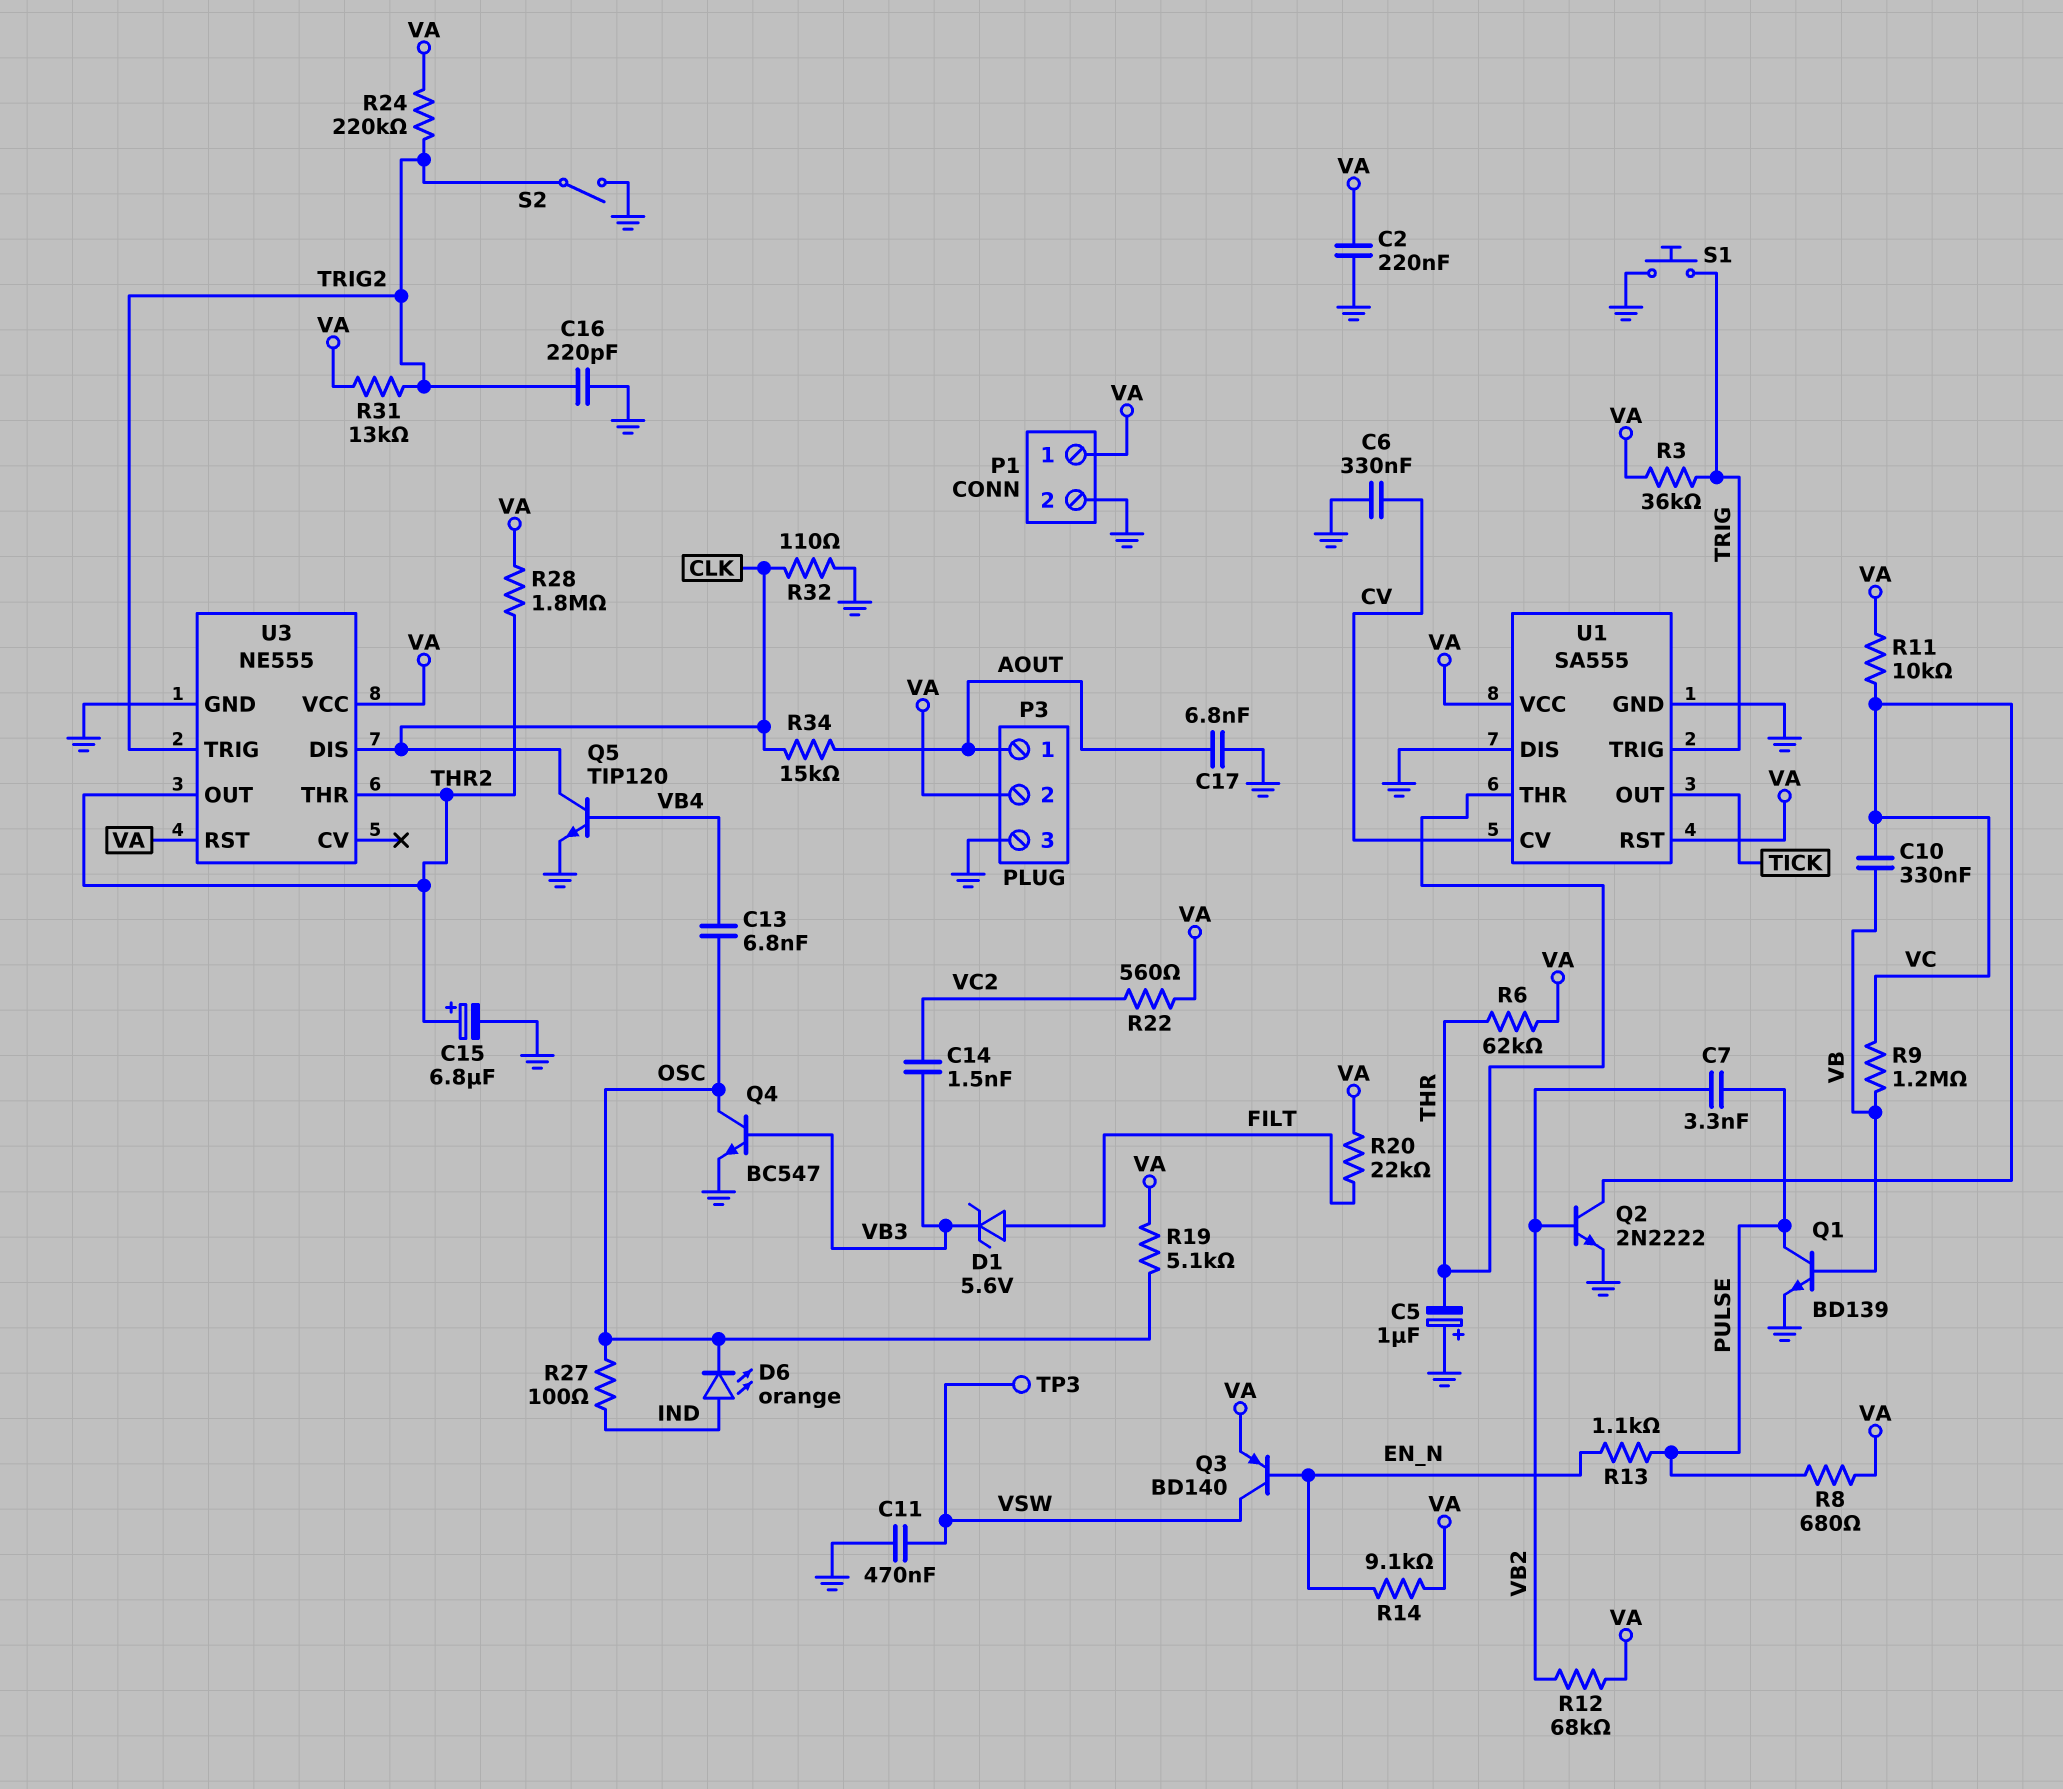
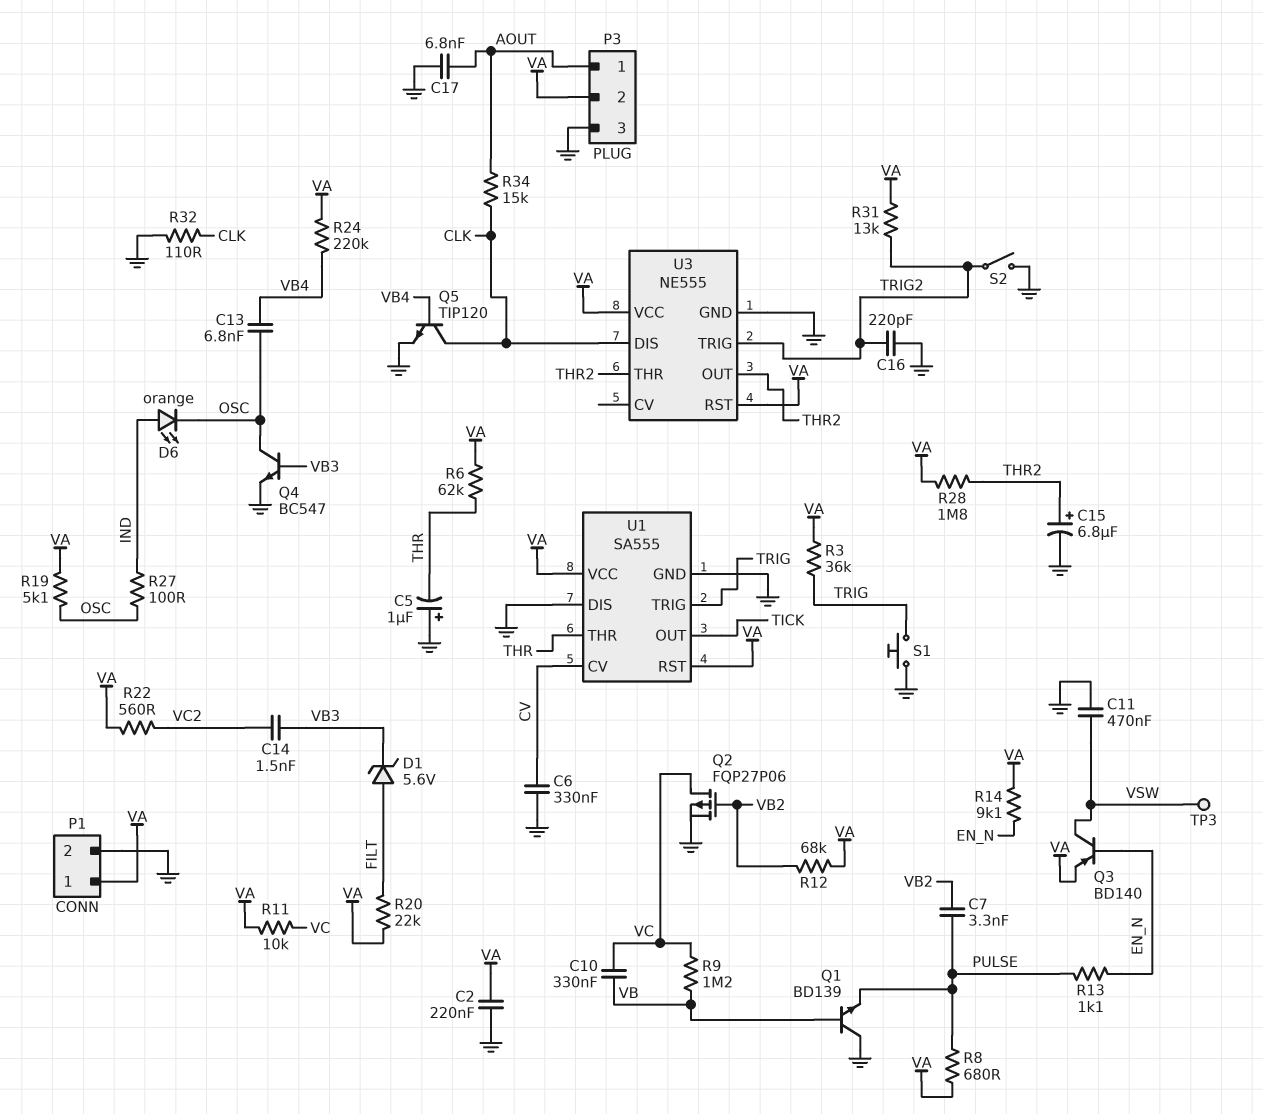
Q1: NPN BD139 (B VB, C PULSE, E GND) -> NPN BD139 (B VB, C GND, E PULSE)
Q2: NPN 2N2222 (B VB2, C VC, E GND) -> PMOS FQP27P06 (G VB2, D VC, S GND)
R24: 220k (TRIG2, VA) -> 220k (VA, VB4)

